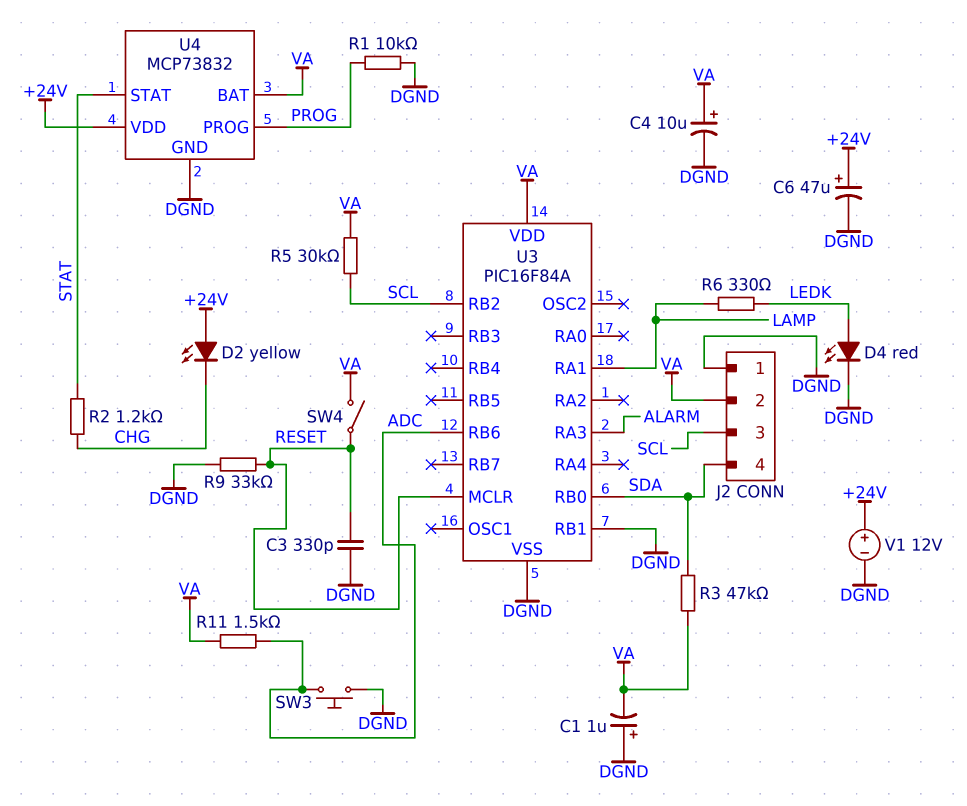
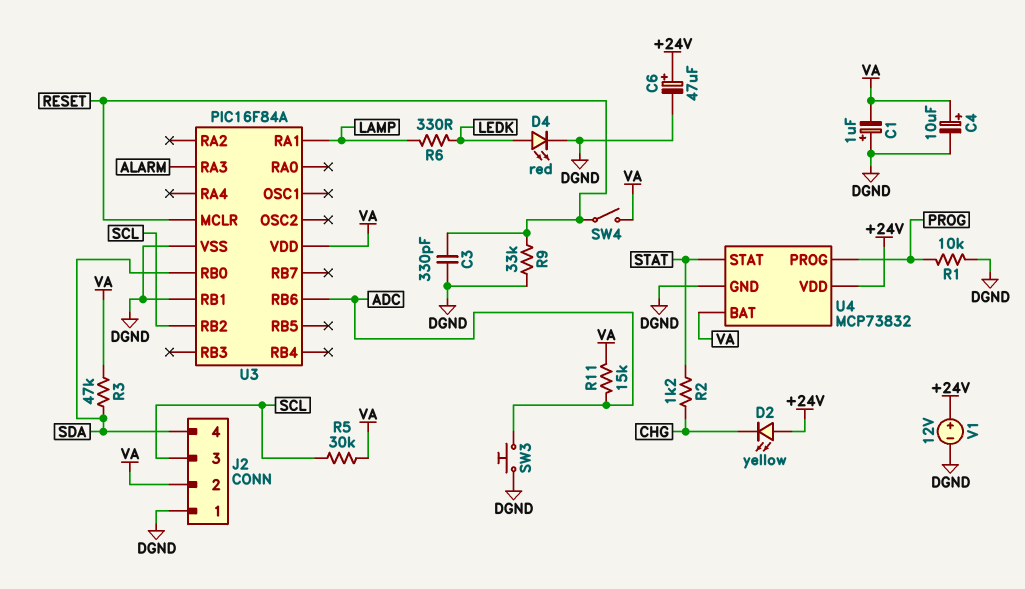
R11: 1.5k (ADC, VA) -> 15k (ADC, VA)

